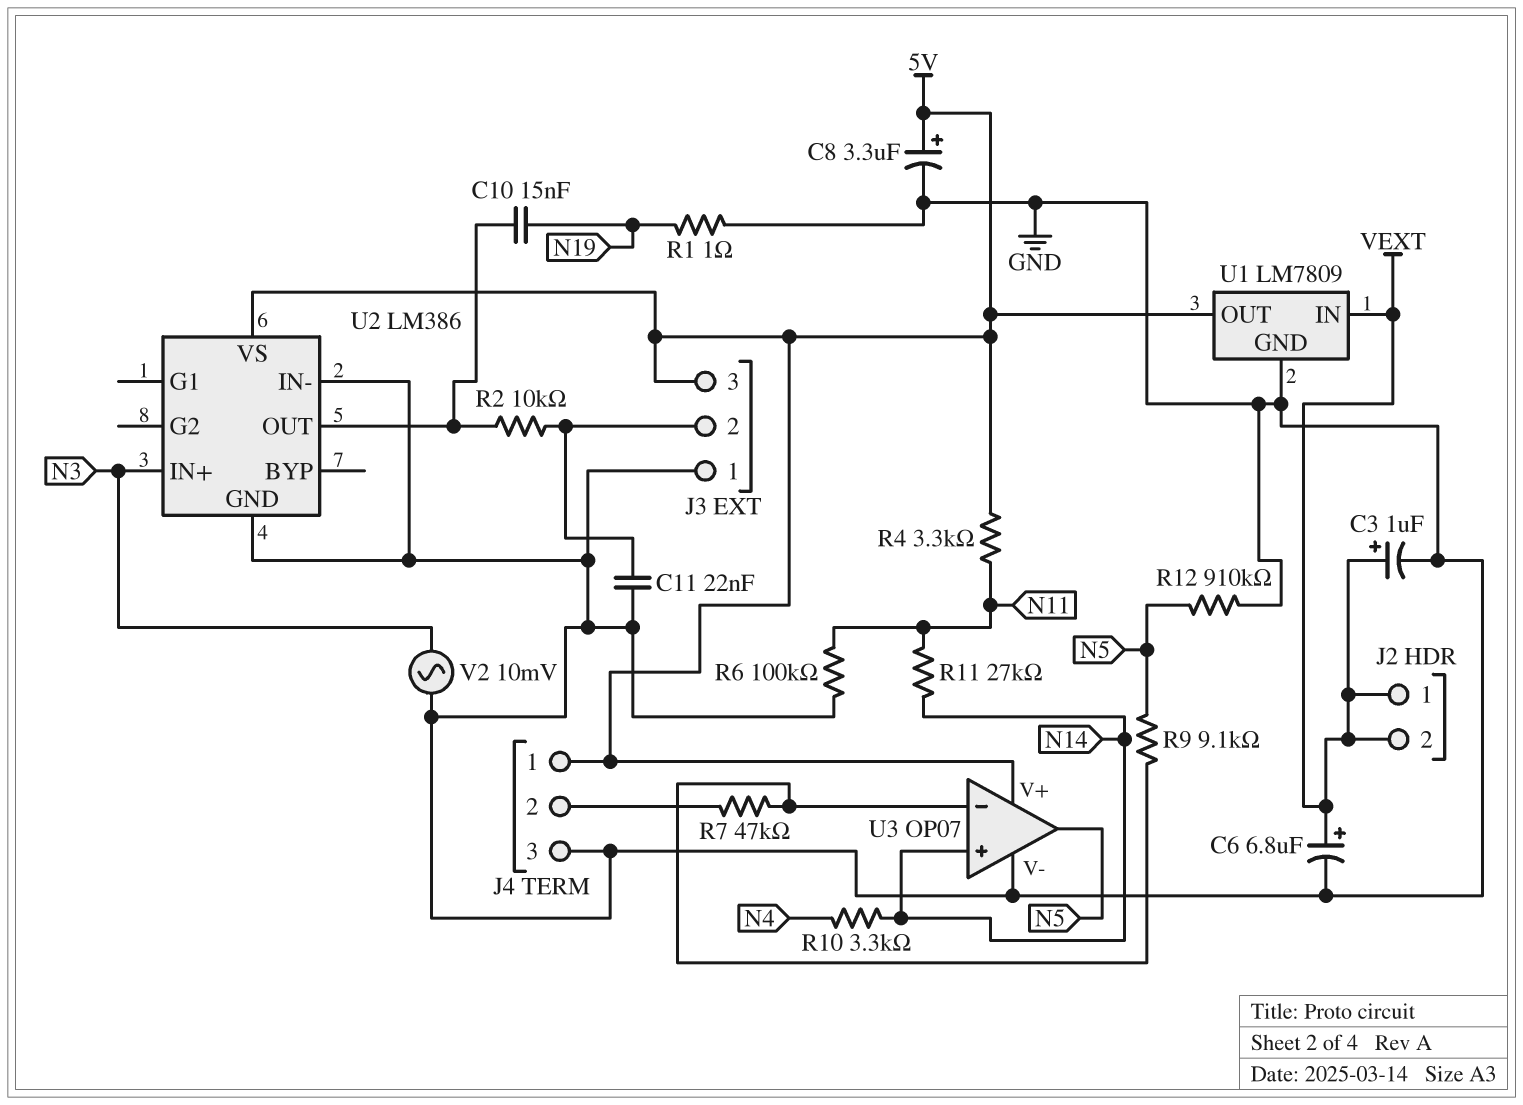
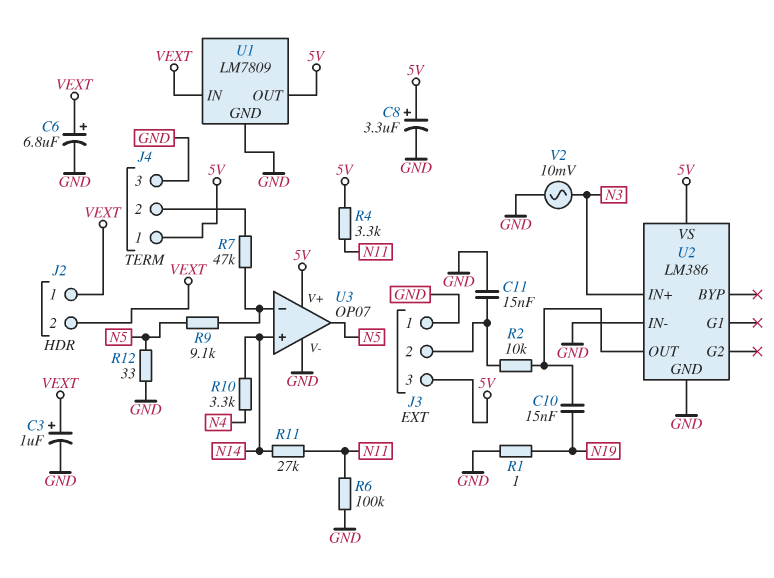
C11: 22nF (GND, J3/2) -> 15nF (GND, J3/2)
R12: 910k (GND, N5) -> 33 (GND, N5)

